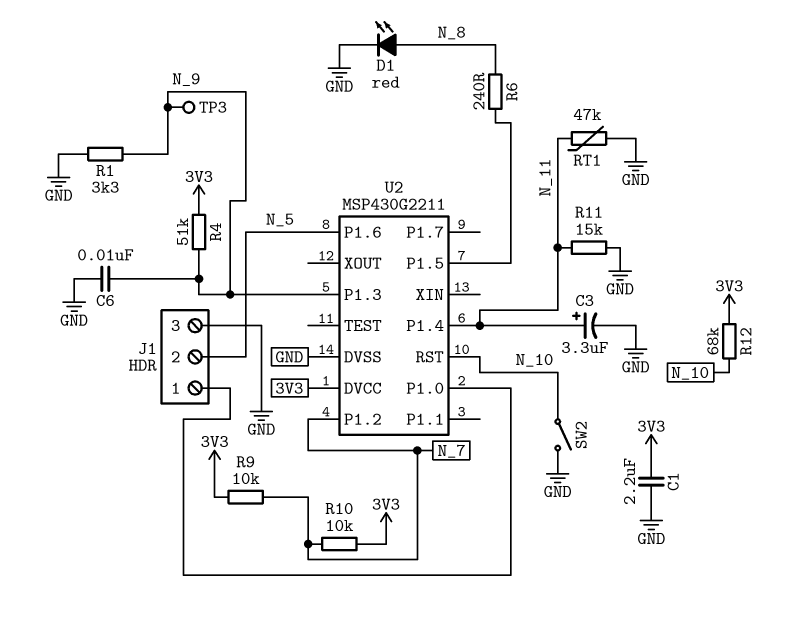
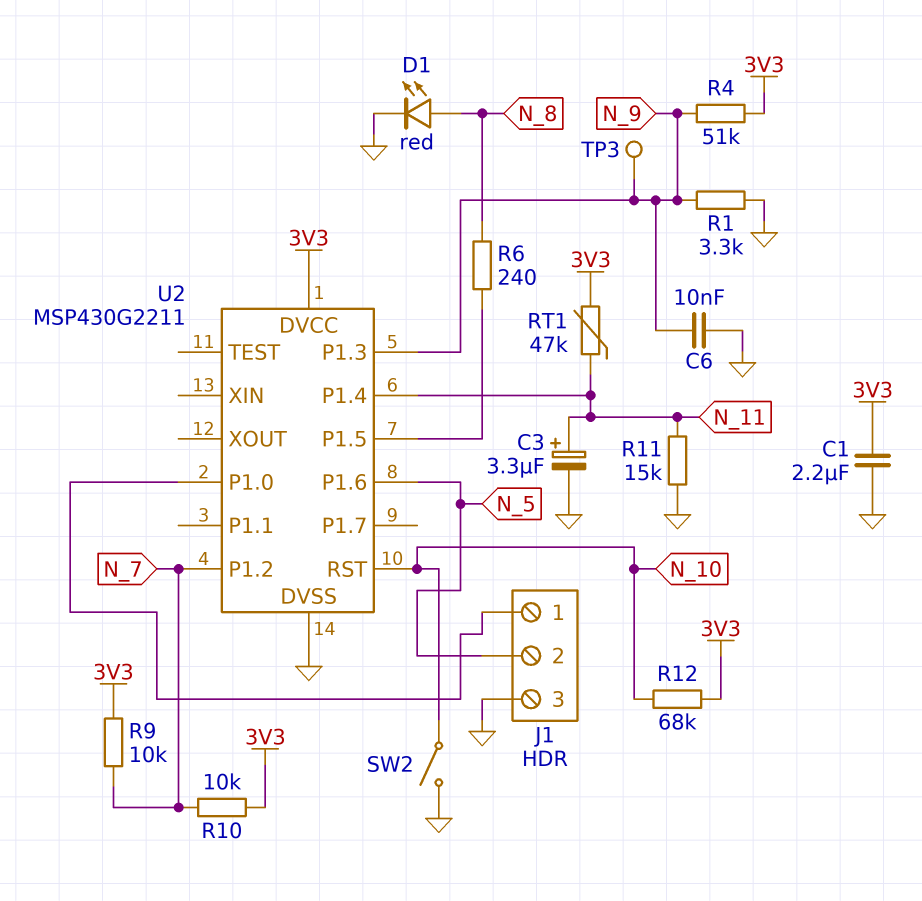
RT1: 47k (GND, N_11) -> 47k (3V3, N_11)

